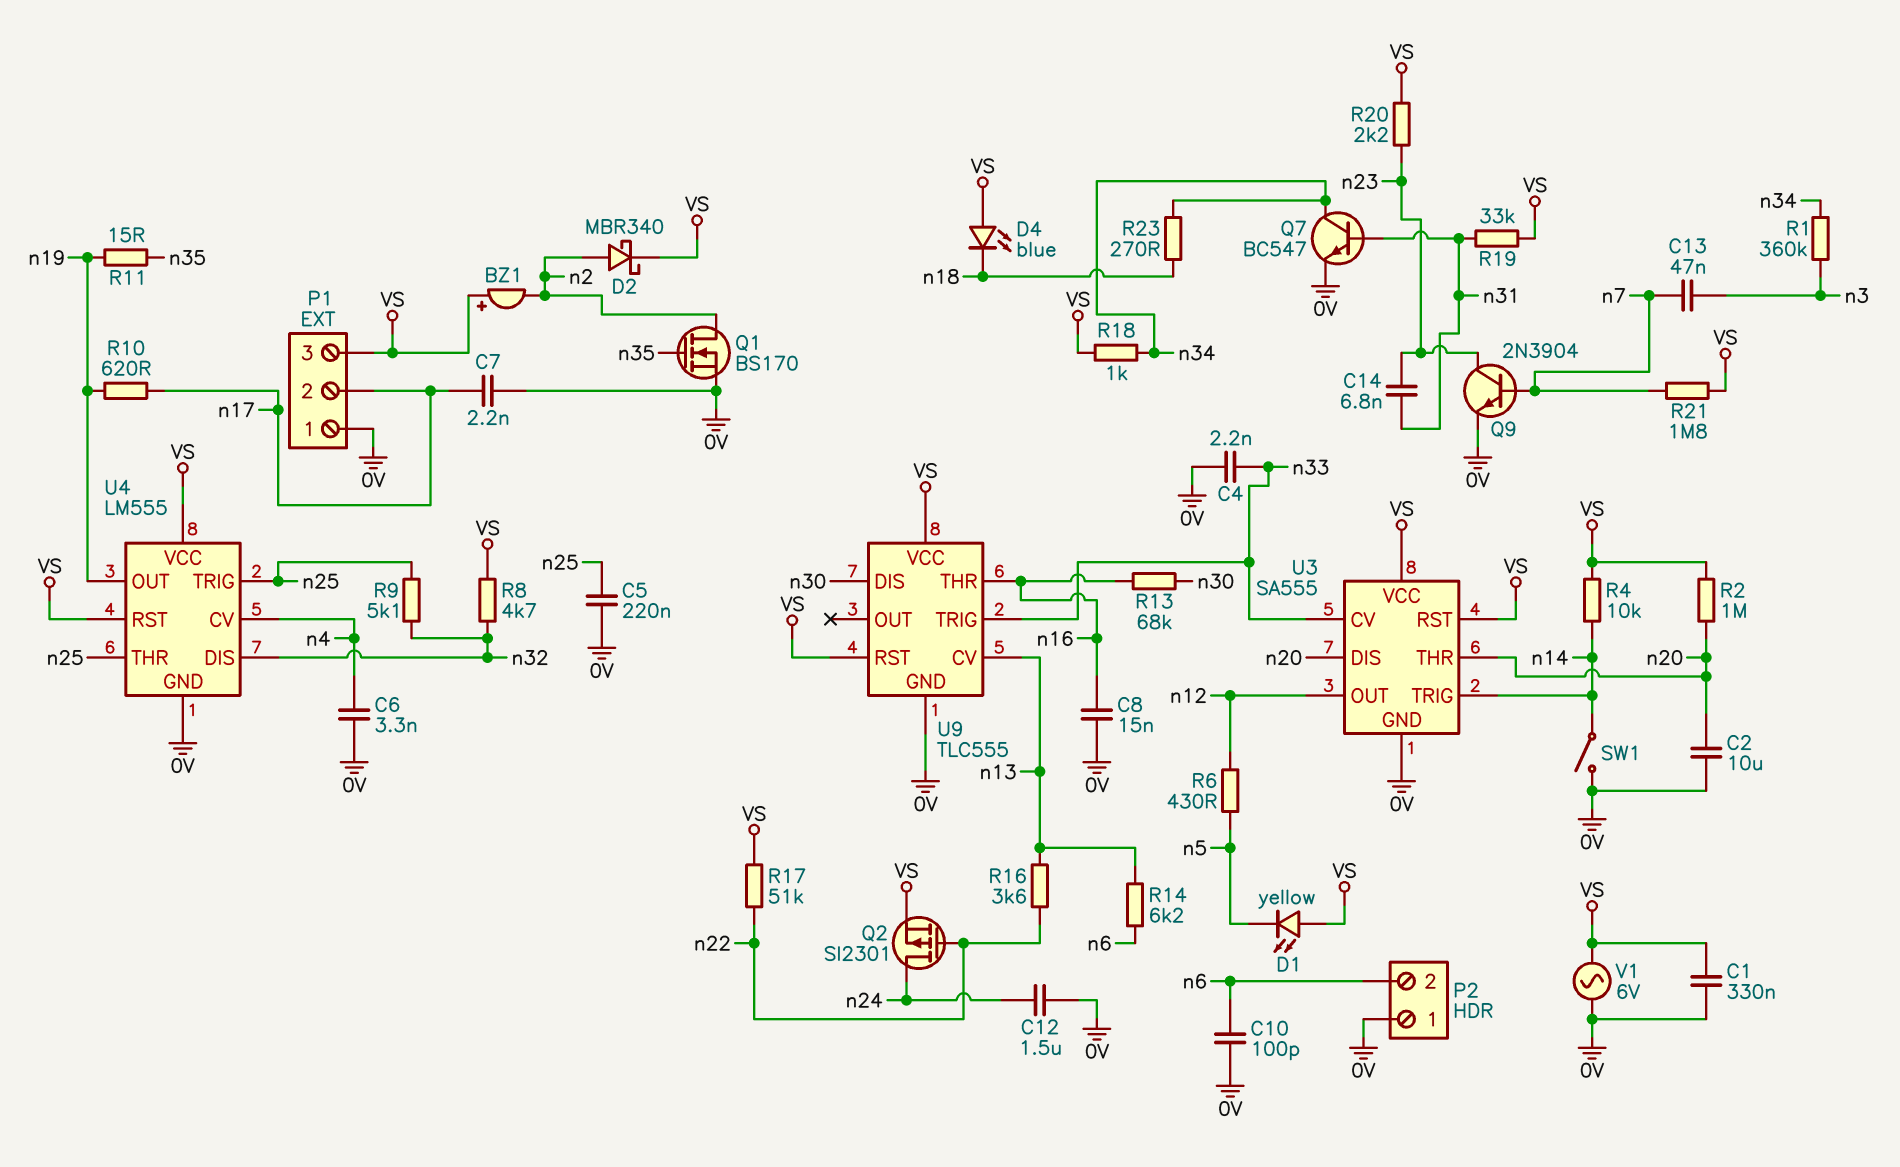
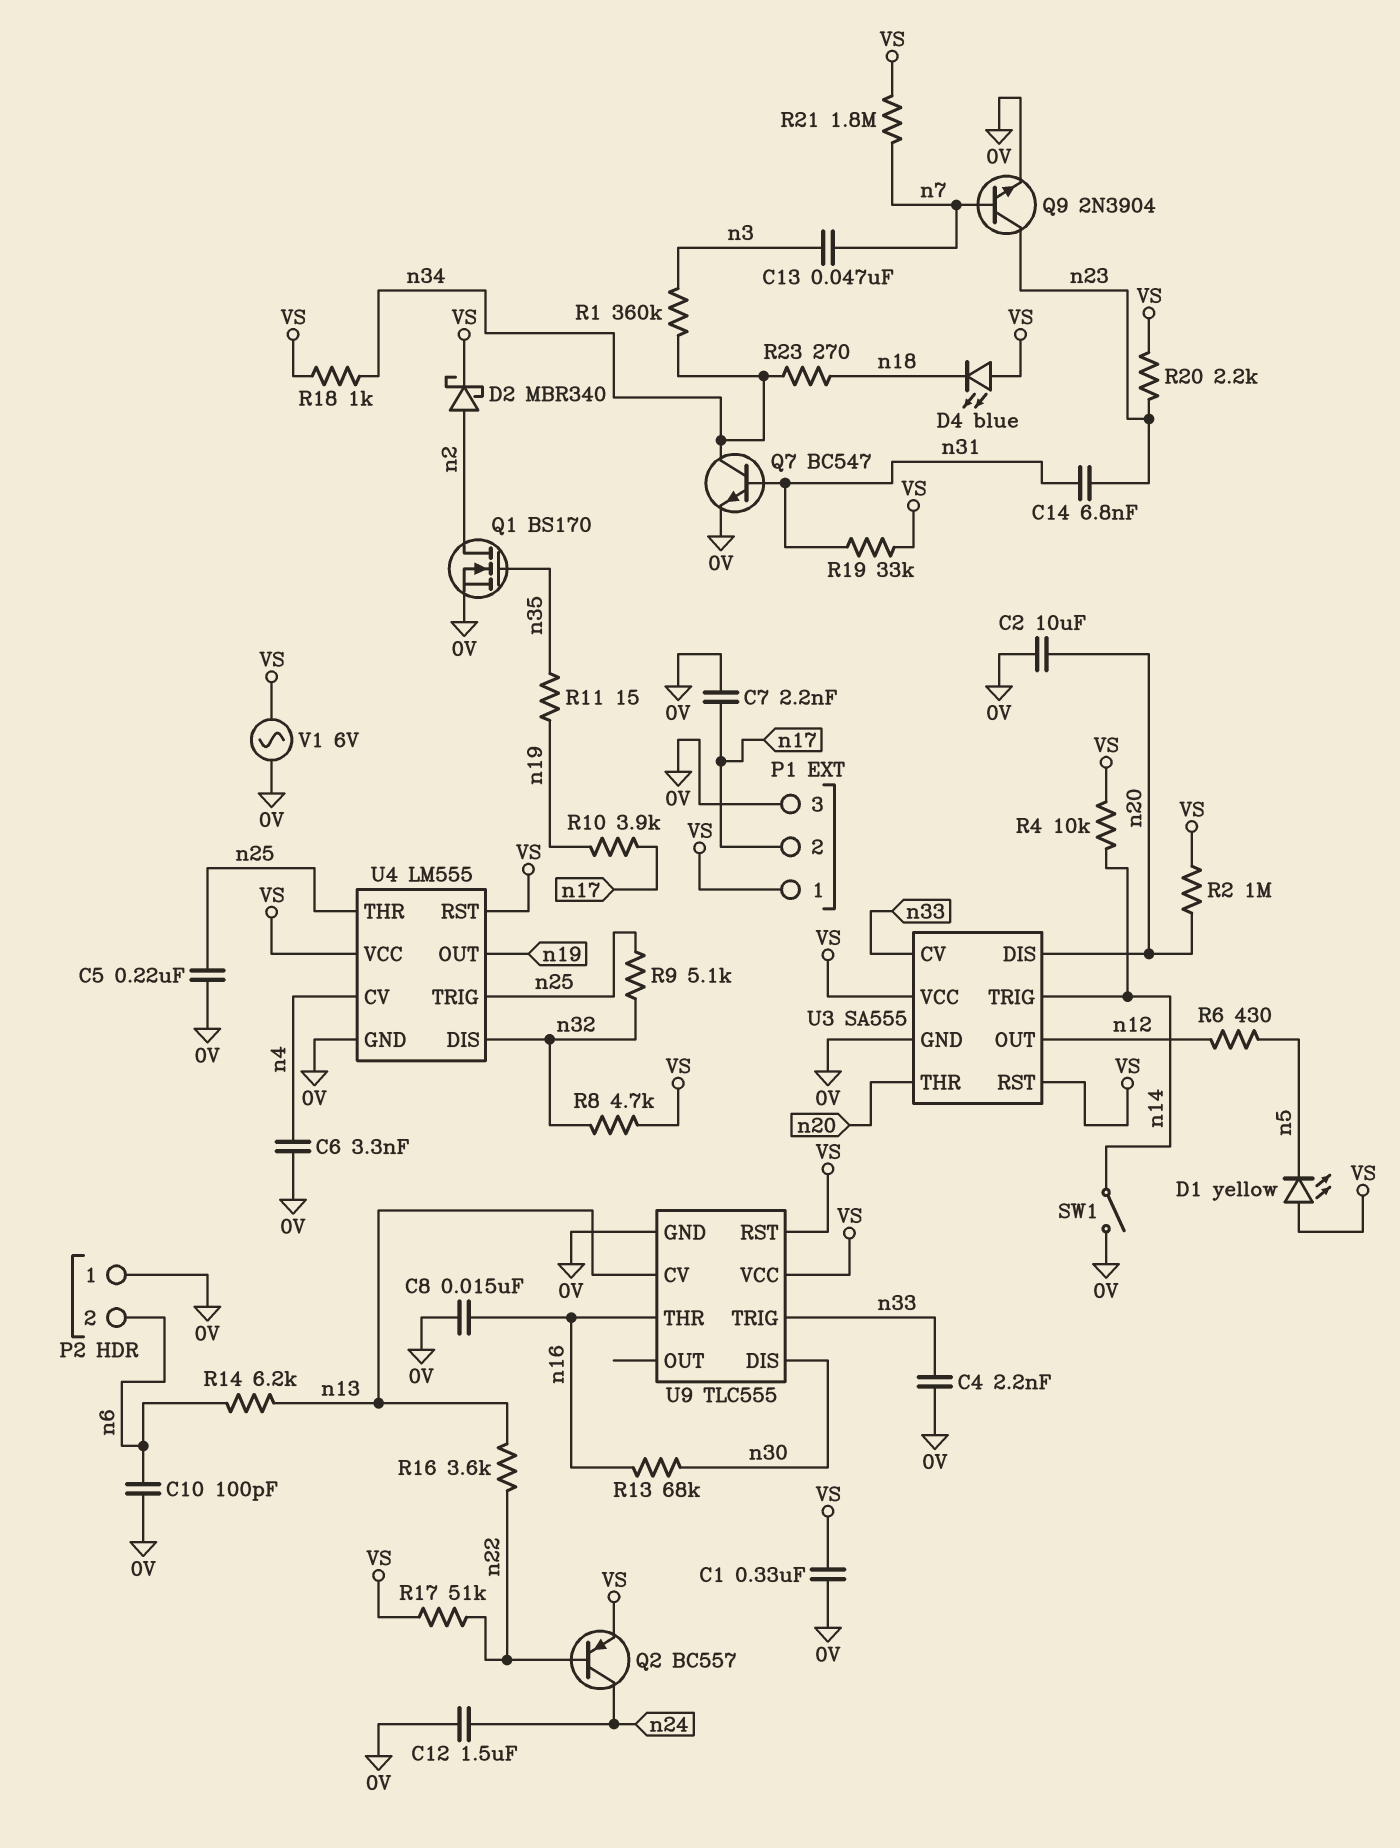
BZ1: buzzer (plus VS, minus n2) -> none
P1 pin 1: 0V -> VS
P1 pin 3: VS -> 0V
Q2: PMOS SI2301 (G n22, D n24, S VS) -> PNP BC557 (B n22, C n24, E VS)
R10: 620 (n17, n19) -> 3.9k (n17, n19)

